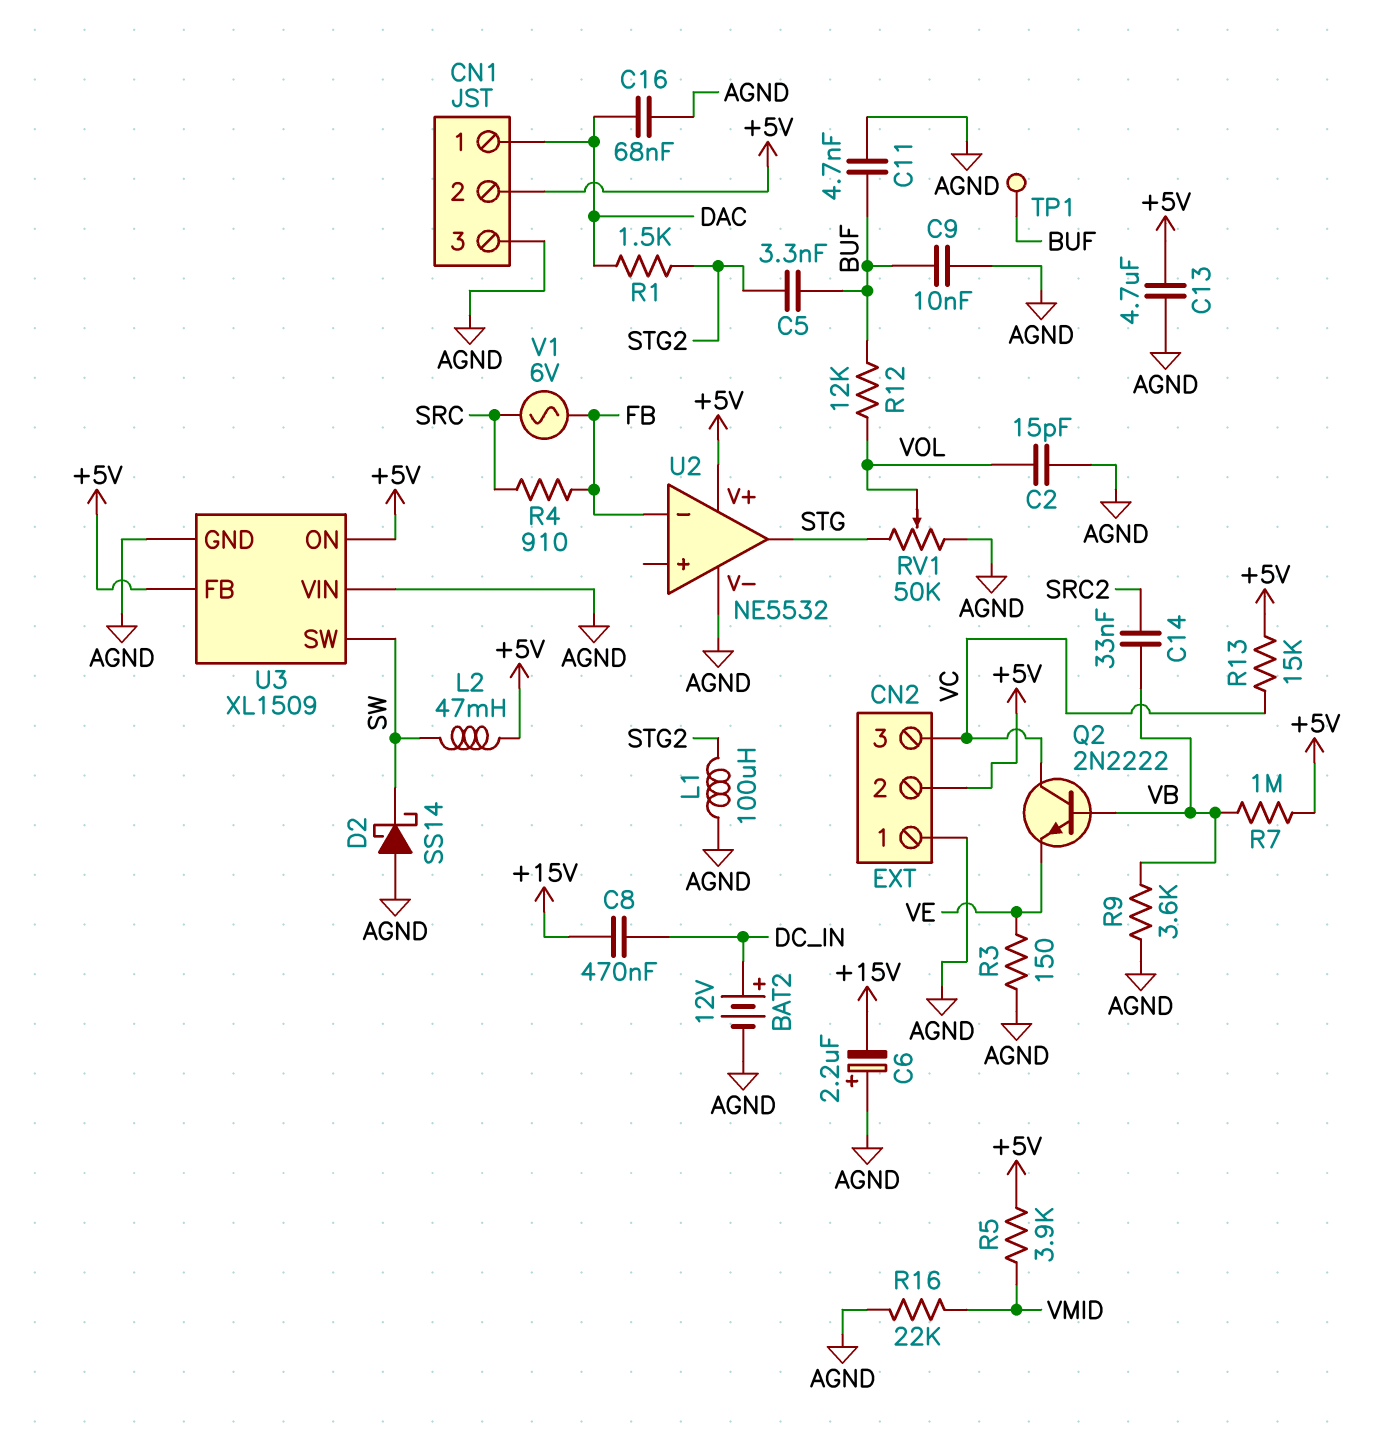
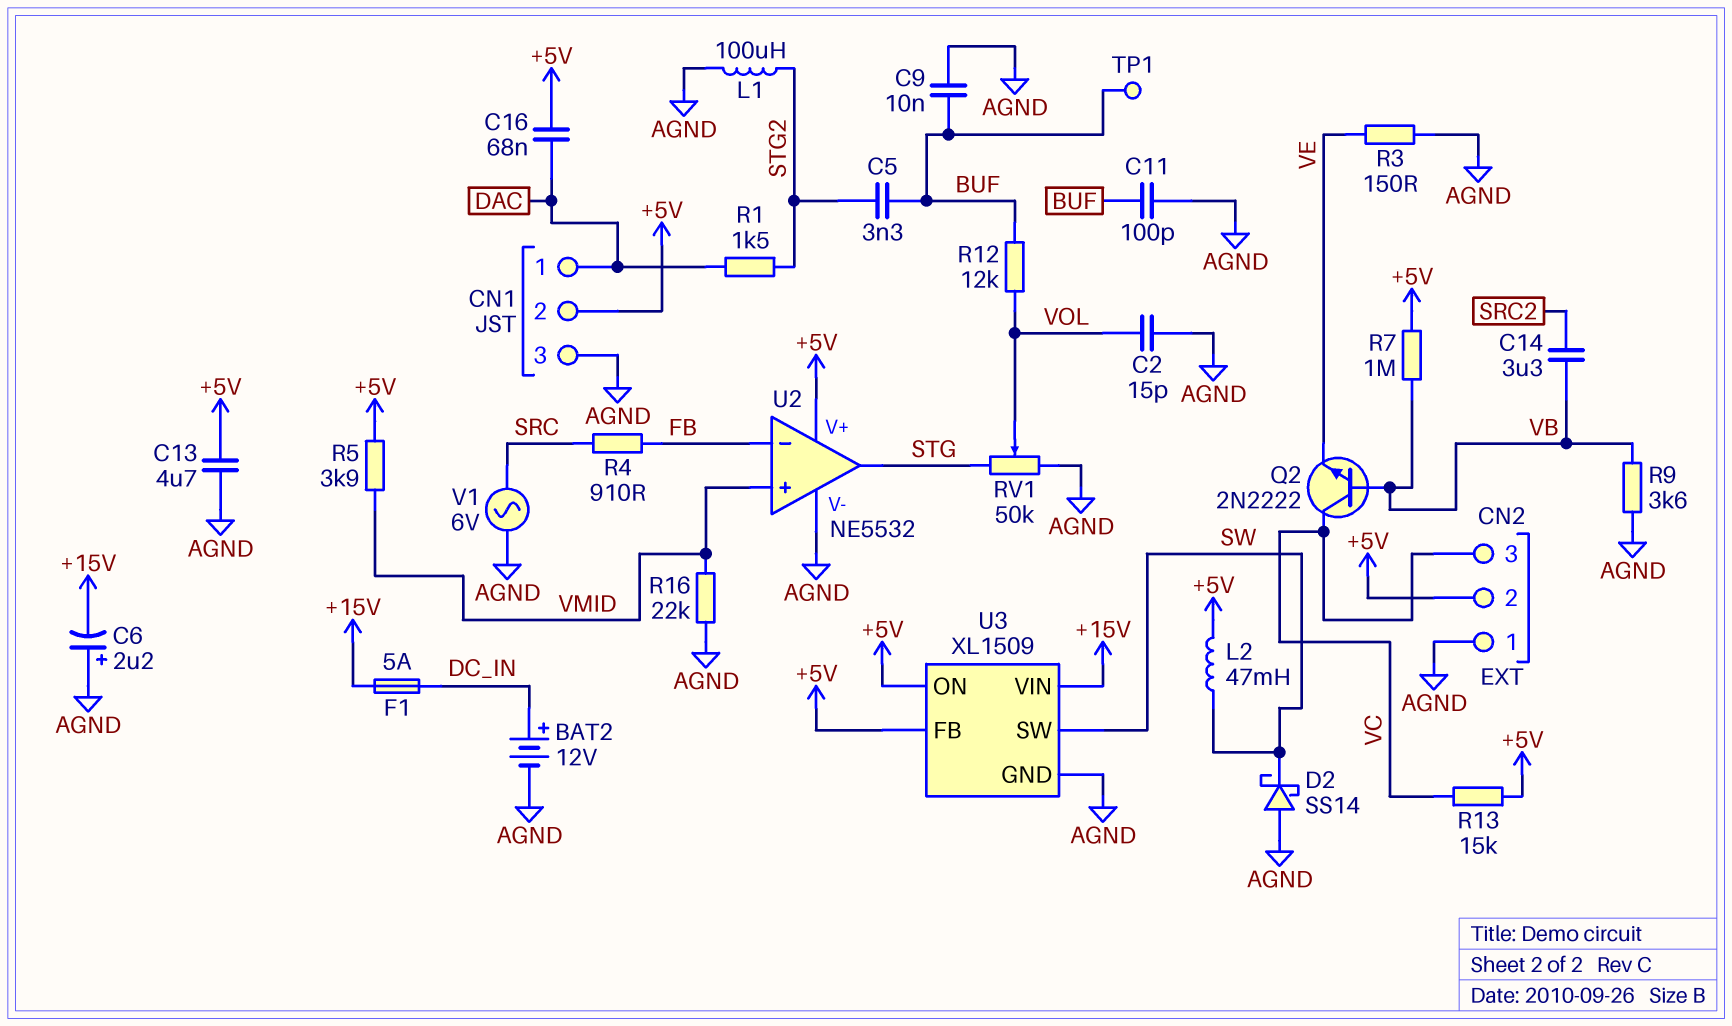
C8: 470nF (+15V, DC_IN) -> none
C11: 4.7nF (AGND, BUF) -> 100pF (AGND, BUF)
C14: 33nF (SRC2, VB) -> 3.3uF (SRC2, VB)
C16: 68nF (AGND, DAC) -> 68nF (+5V, DAC)
F1: none -> 5A (+15V, DC_IN)
U2 pin in+: none -> VMID
U3 pin VIN: AGND -> +15V
V1: AC 6V (FB, SRC) -> AC 6V (AGND, SRC)

